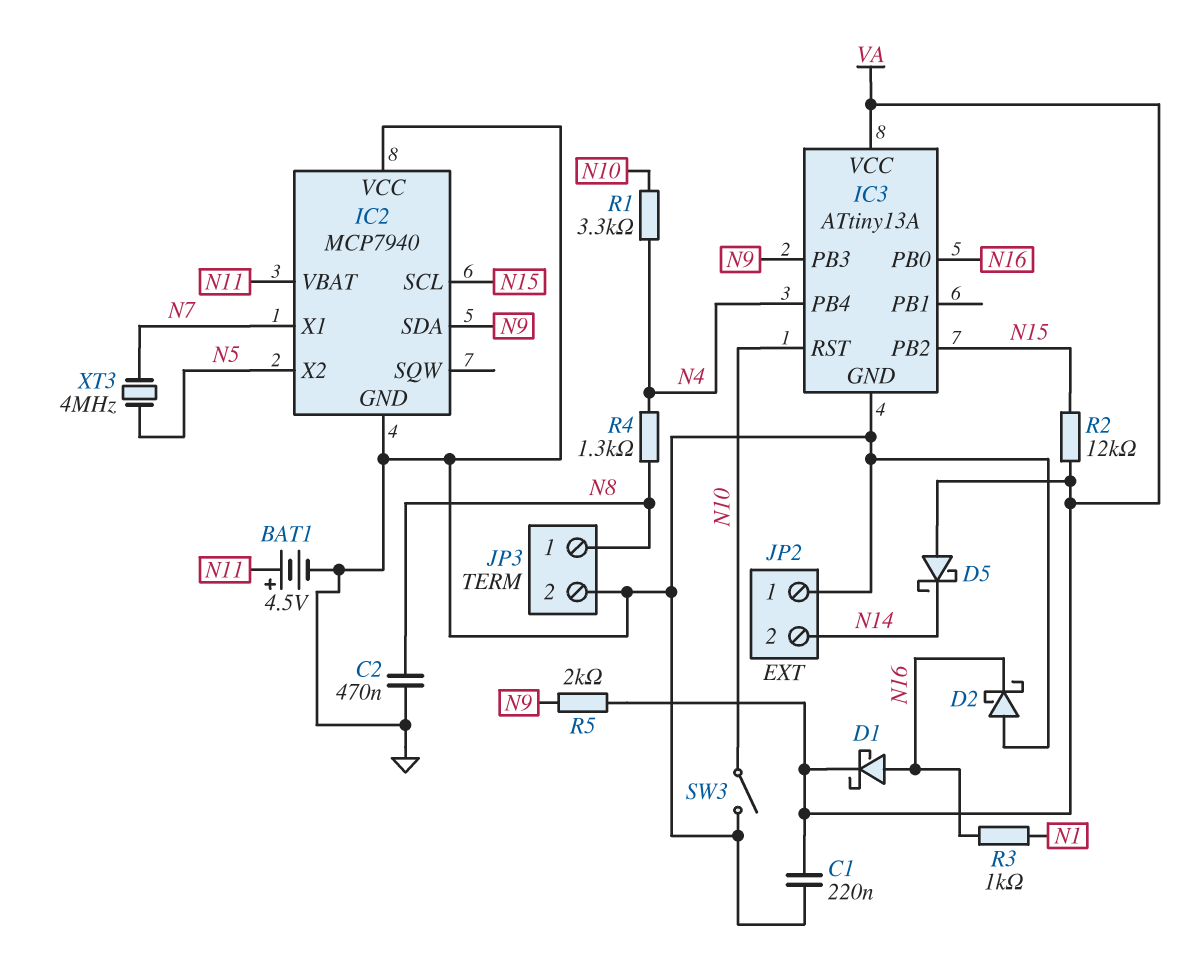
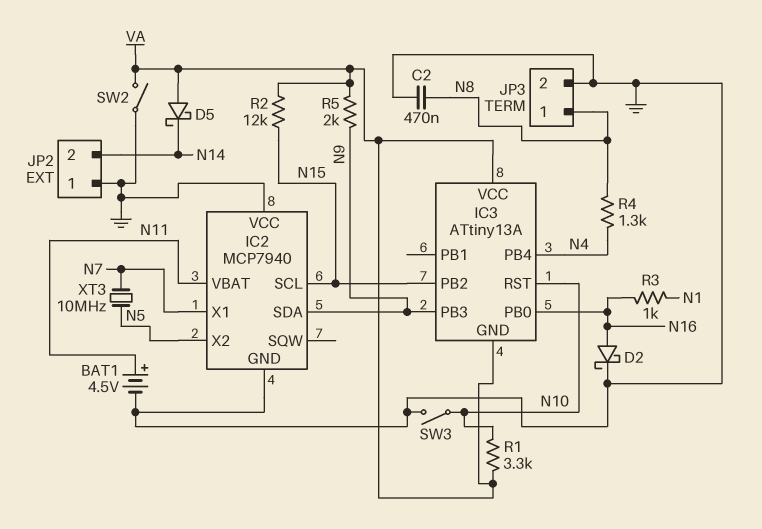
C1: 220nF (GND, VA) -> none
D1: schottky (A N16, K VA) -> none
D2: schottky (A GND, K N16) -> schottky (A N16, K GND)
IC3 pin GND: GND -> VA
R1: 3.3k (N4, N10) -> 3.3k (N10, VA)
SW2: none -> switch (GND, VA)
XT3: 4MHz (N5, N7) -> 10MHz (N5, N7)

